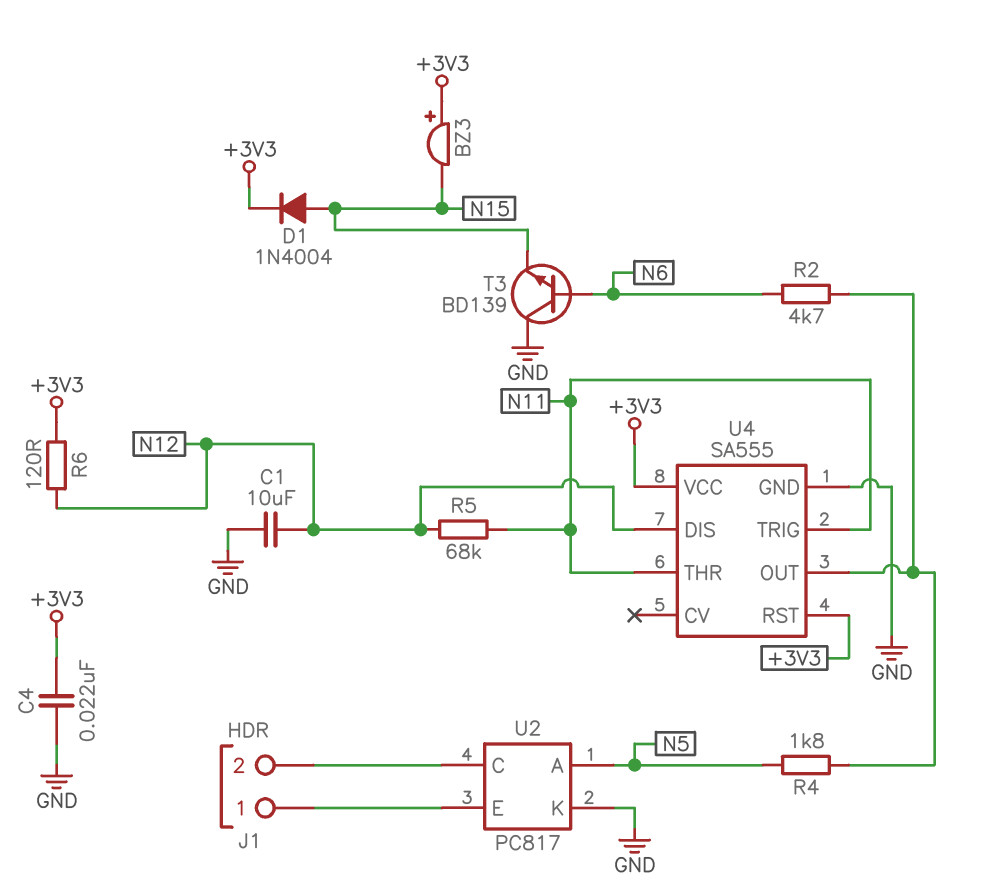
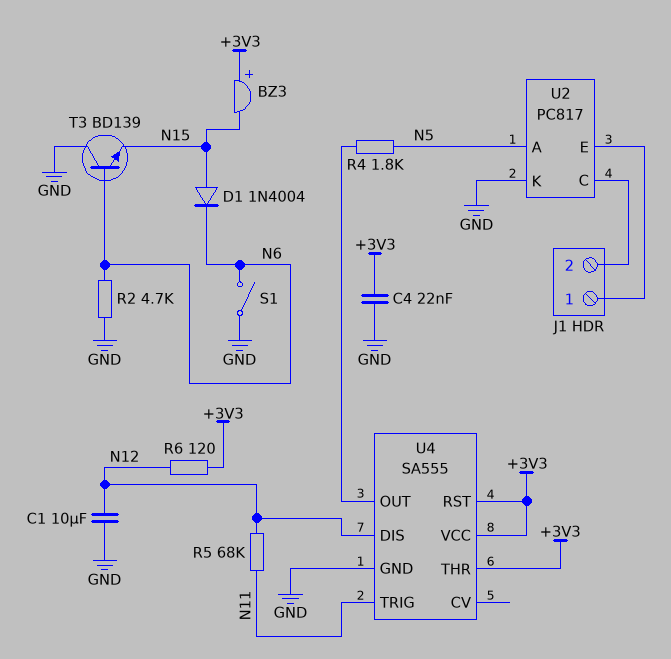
D1: diode 1N4004 (A N15, K +3V3) -> diode 1N4004 (A N15, K N6)
R2: 4.7k (N6, U4/OUT) -> 4.7k (GND, N6)
S1: none -> switch (GND, N6)
U4 pin THR: N11 -> +3V3

